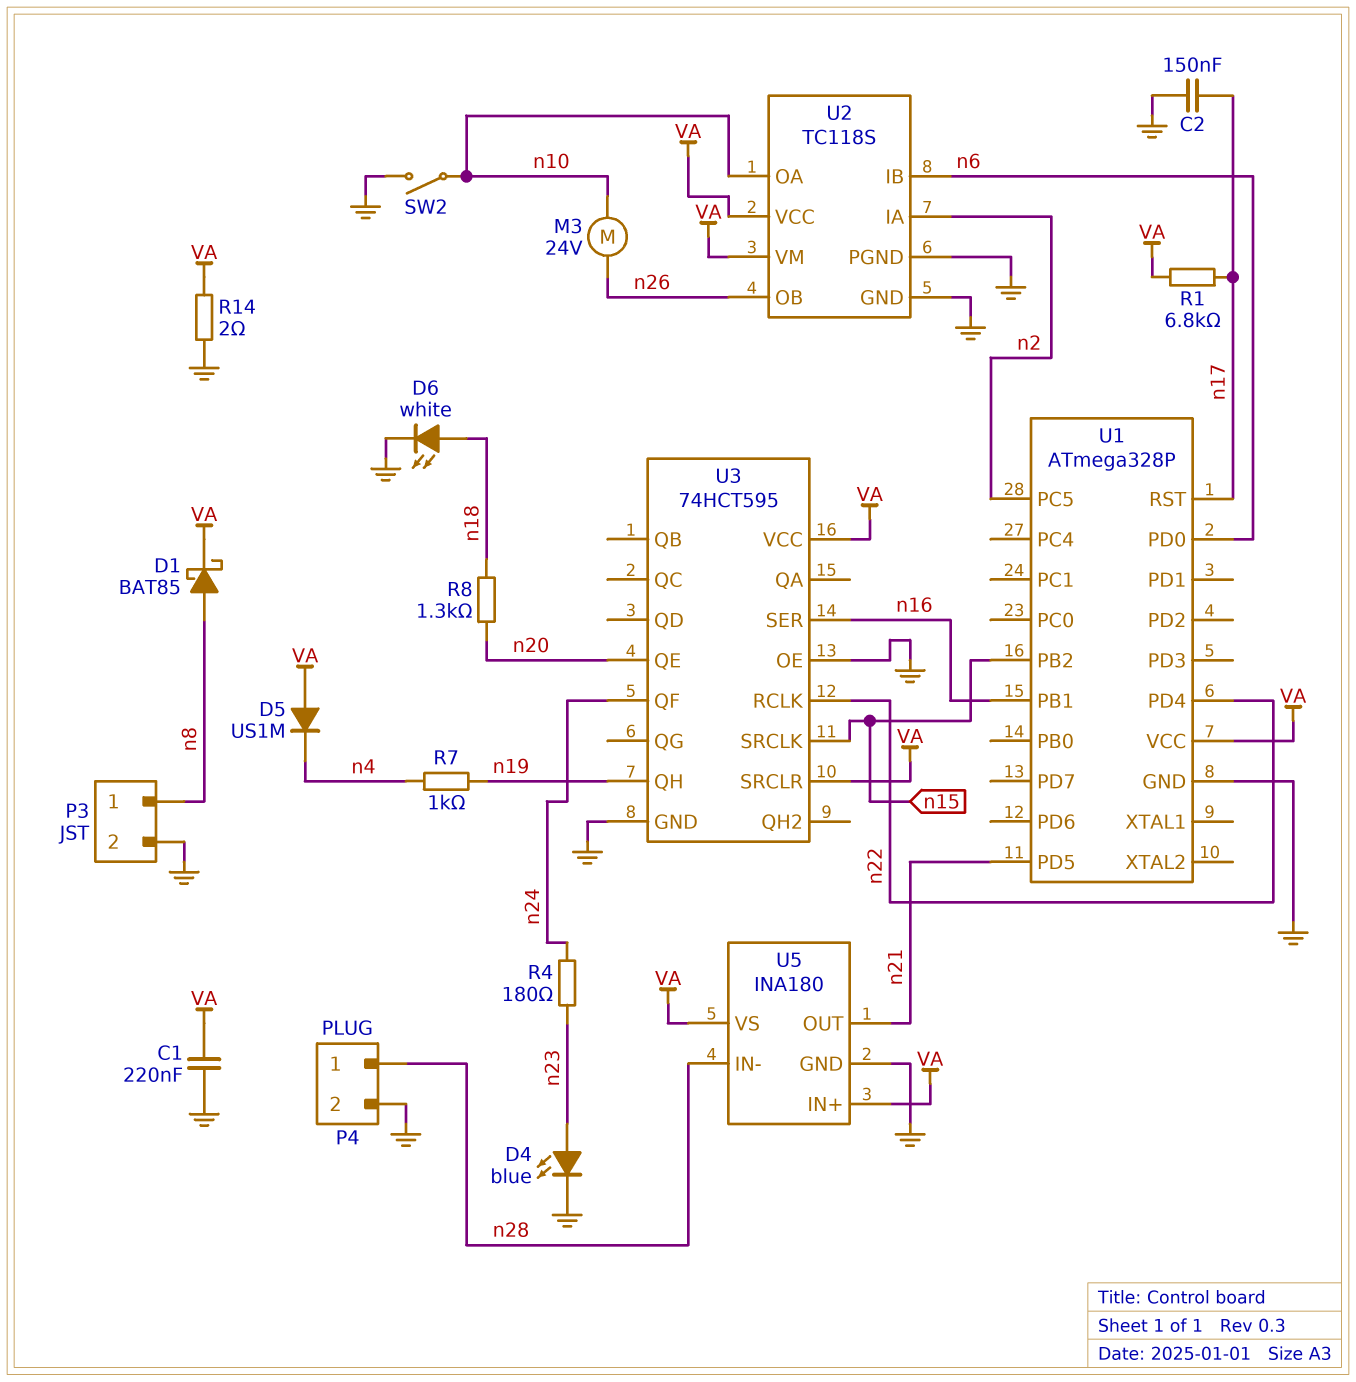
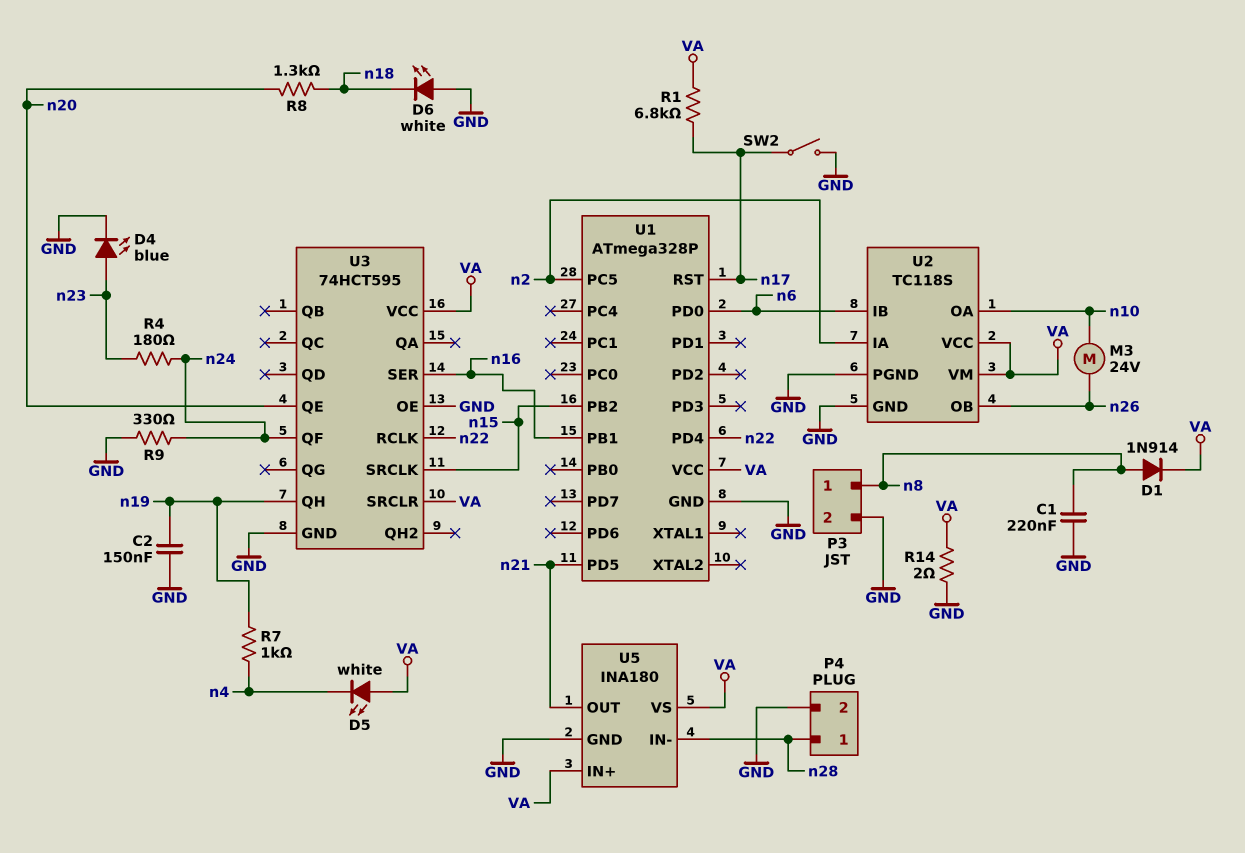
C1: 220nF (GND, VA) -> 220nF (GND, n8)
C2: 150nF (GND, n17) -> 150nF (GND, n19)
D1: schottky BAT85 (A n8, K VA) -> diode 1N914 (A n8, K VA)
D5: diode US1M (A VA, K n4) -> LED white (A VA, K n4)
D6: LED white (A n18, K GND) -> LED white (A GND, K n18)
R9: none -> 330 (GND, n24)
SW2: switch (GND, n10) -> switch (GND, n17)

